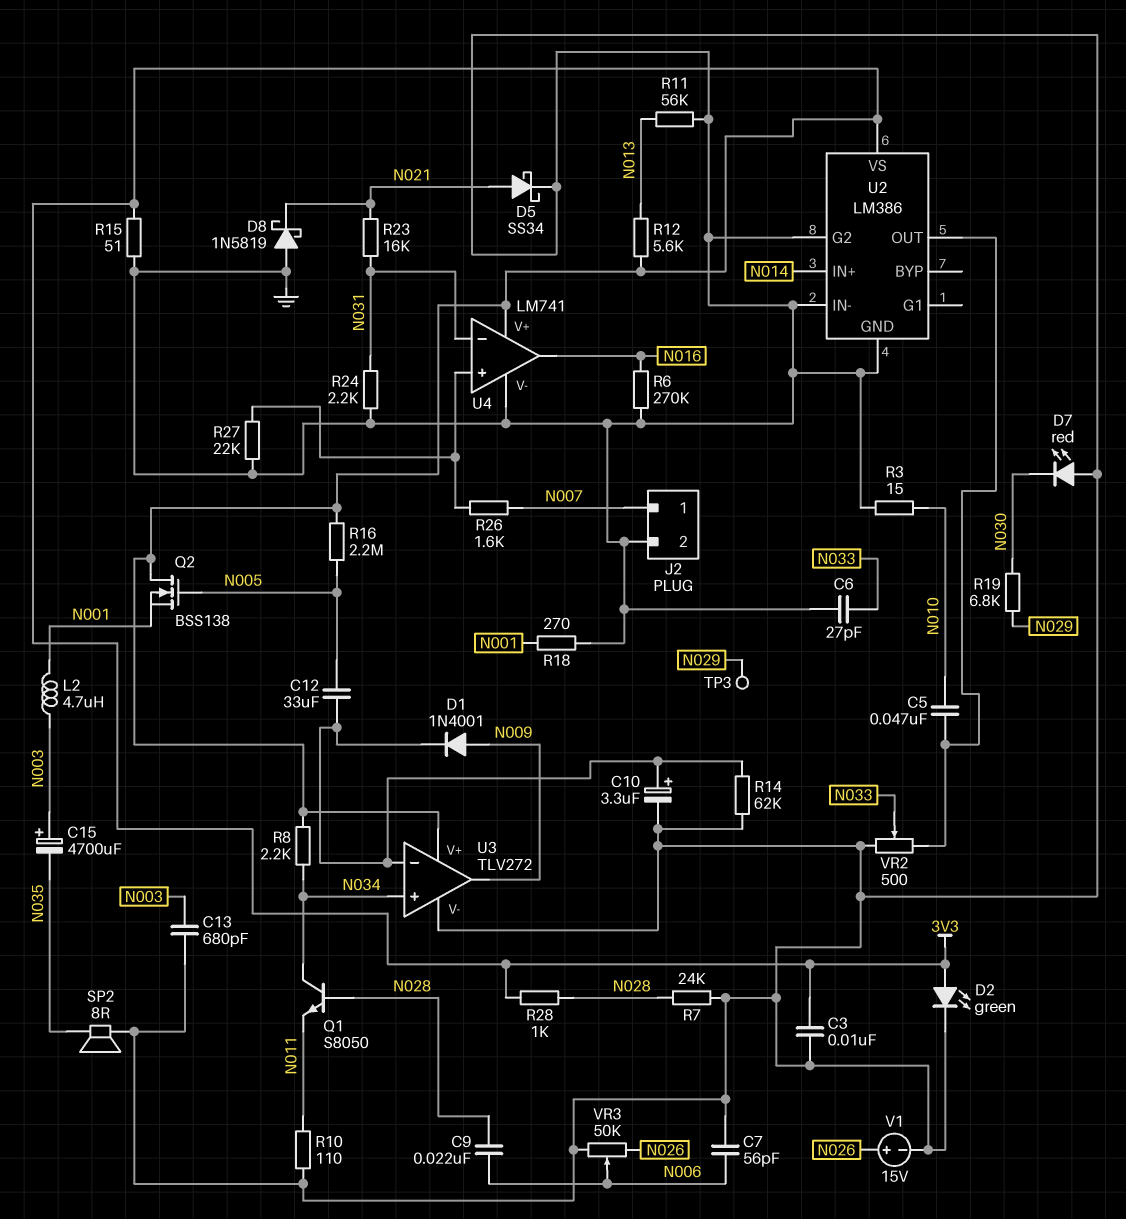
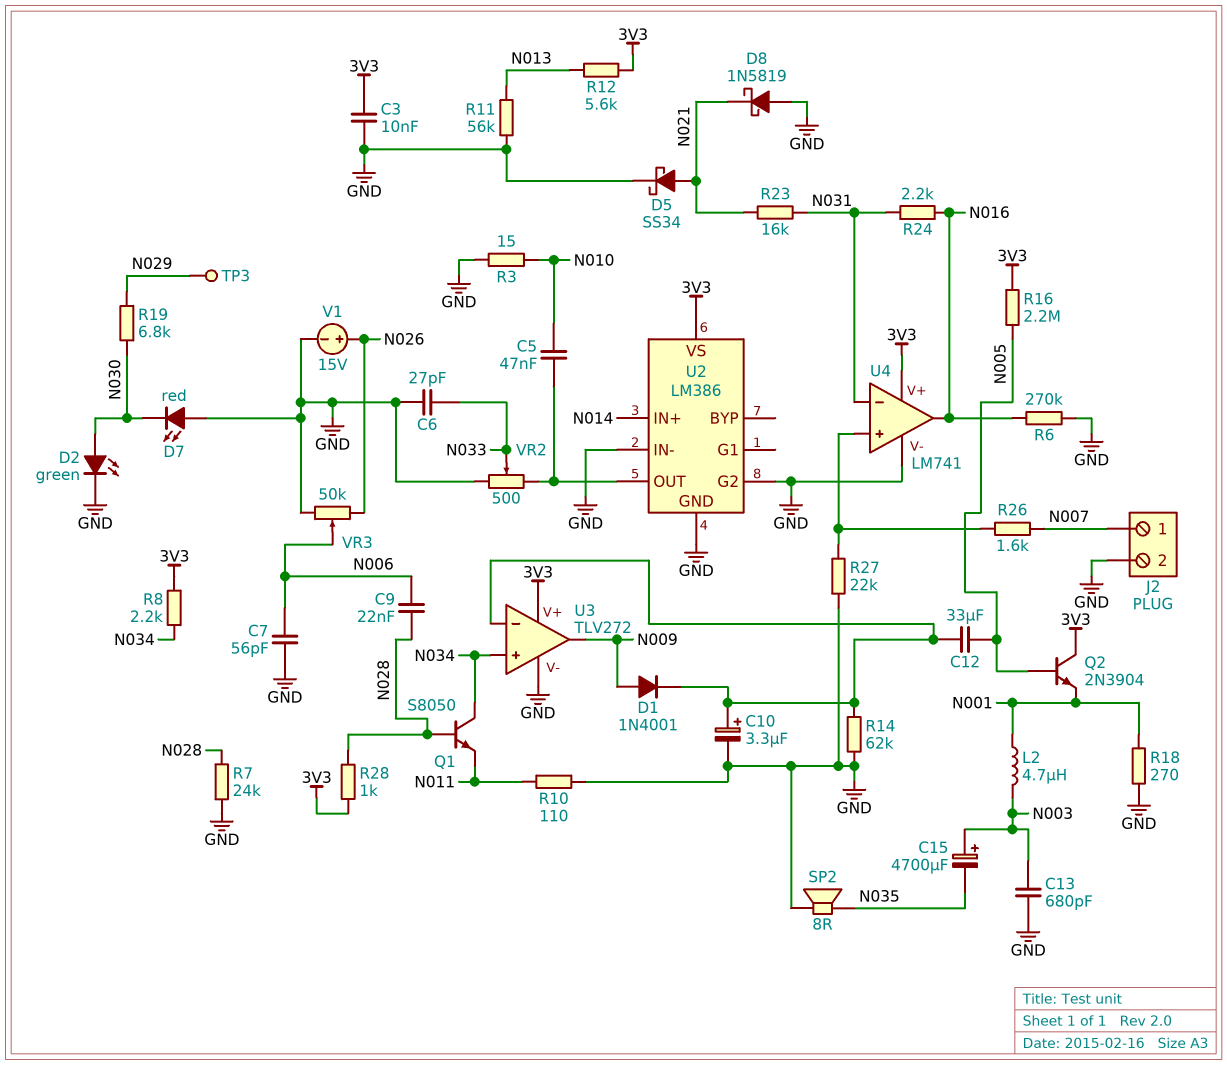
D2: LED green (A 3V3, K GND) -> LED green (A N030, K GND)
Q2: NMOS BSS138 (G N005, D 3V3, S N001) -> NPN 2N3904 (B N005, C 3V3, E N001)
R15: 51 (3V3, GND) -> none
R24: 2.2k (GND, N031) -> 2.2k (N016, N031)

